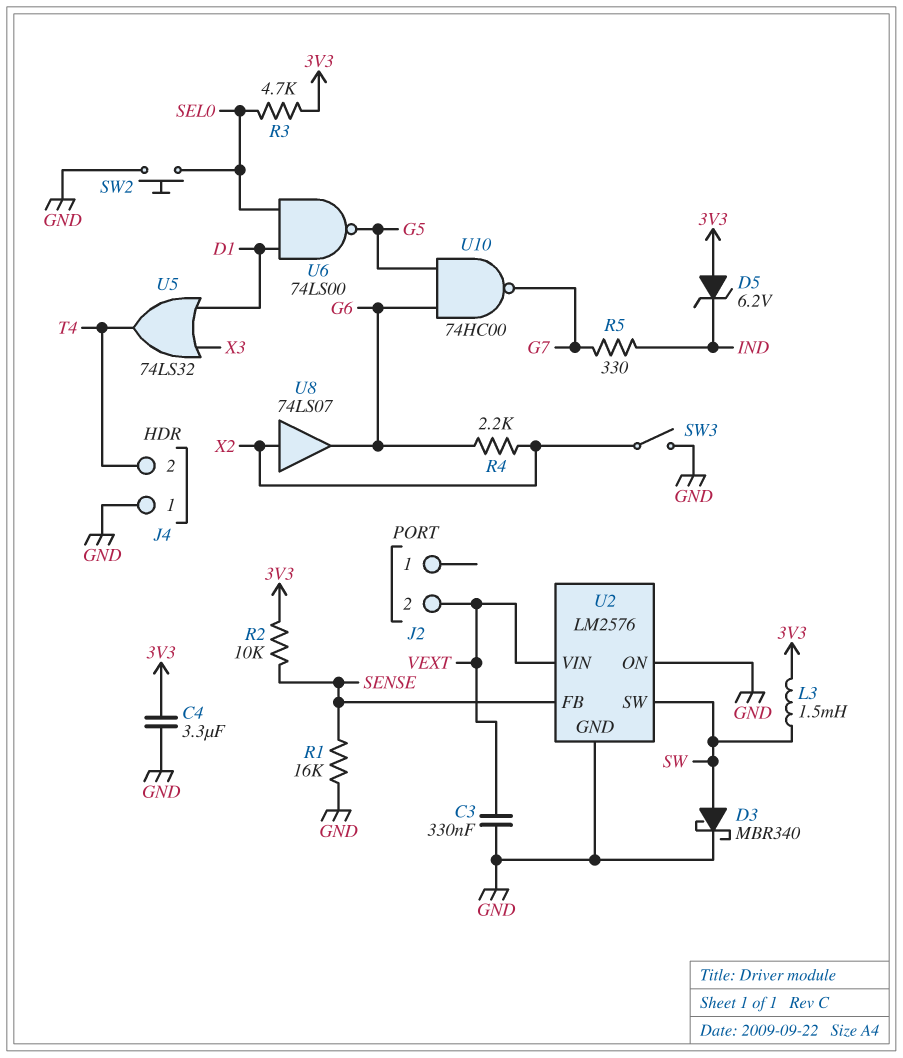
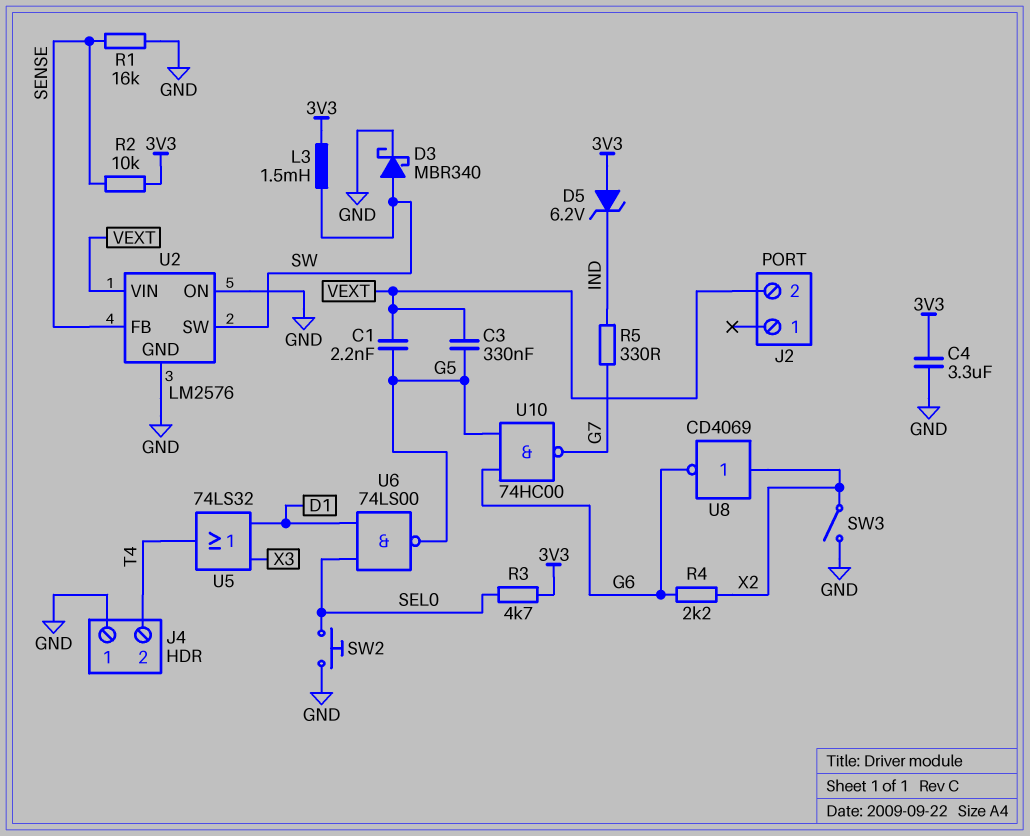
C1: none -> 2.2nF (G5, VEXT)
C3: 330nF (GND, VEXT) -> 330nF (G5, VEXT)
U8: buffer 74LS07 (in X2, out G6) -> NOT CD4069 (in X2, out G6)

